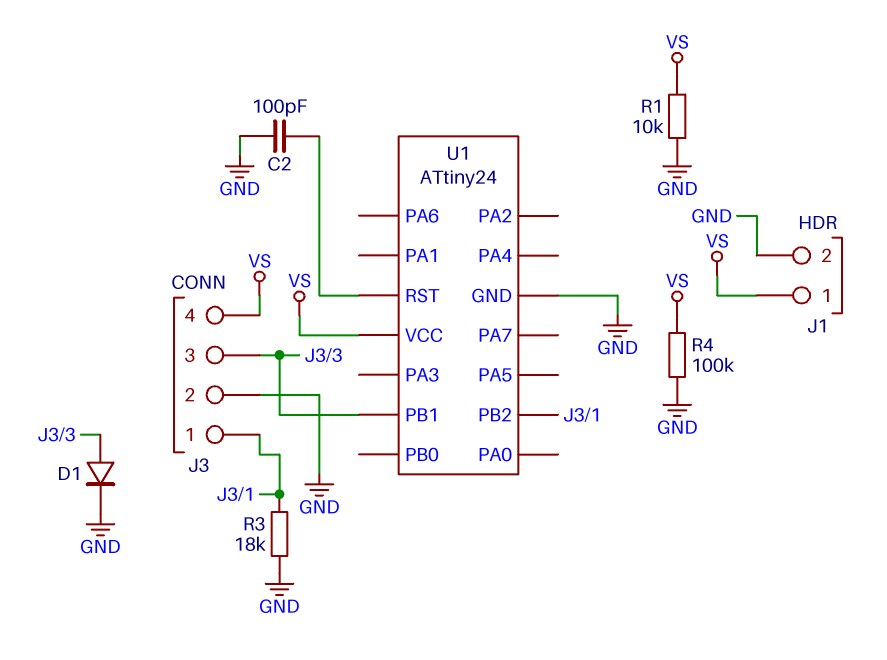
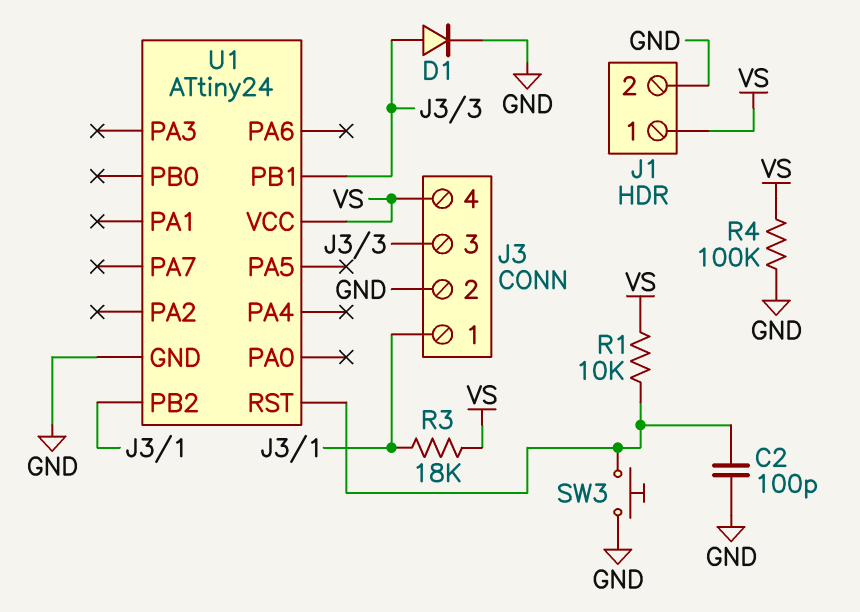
R1: 10k (GND, VS) -> 10k (U1/RST, VS)
R3: 18k (GND, J3/1) -> 18k (J3/1, VS)
SW3: none -> button (GND, U1/RST)

